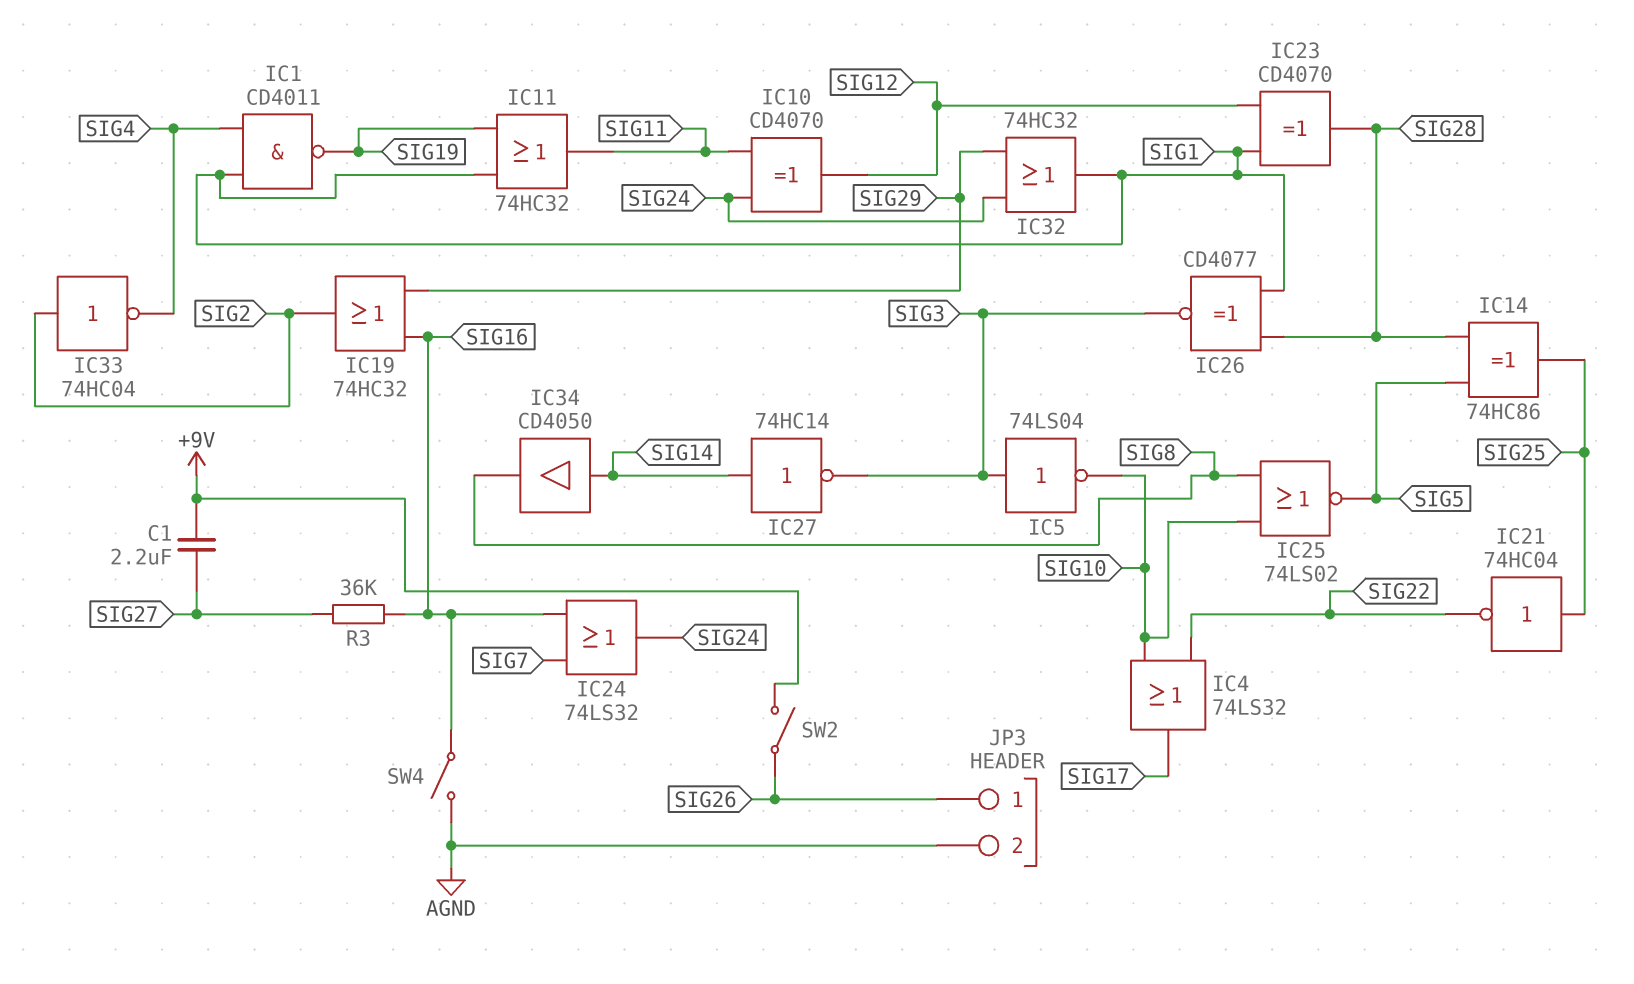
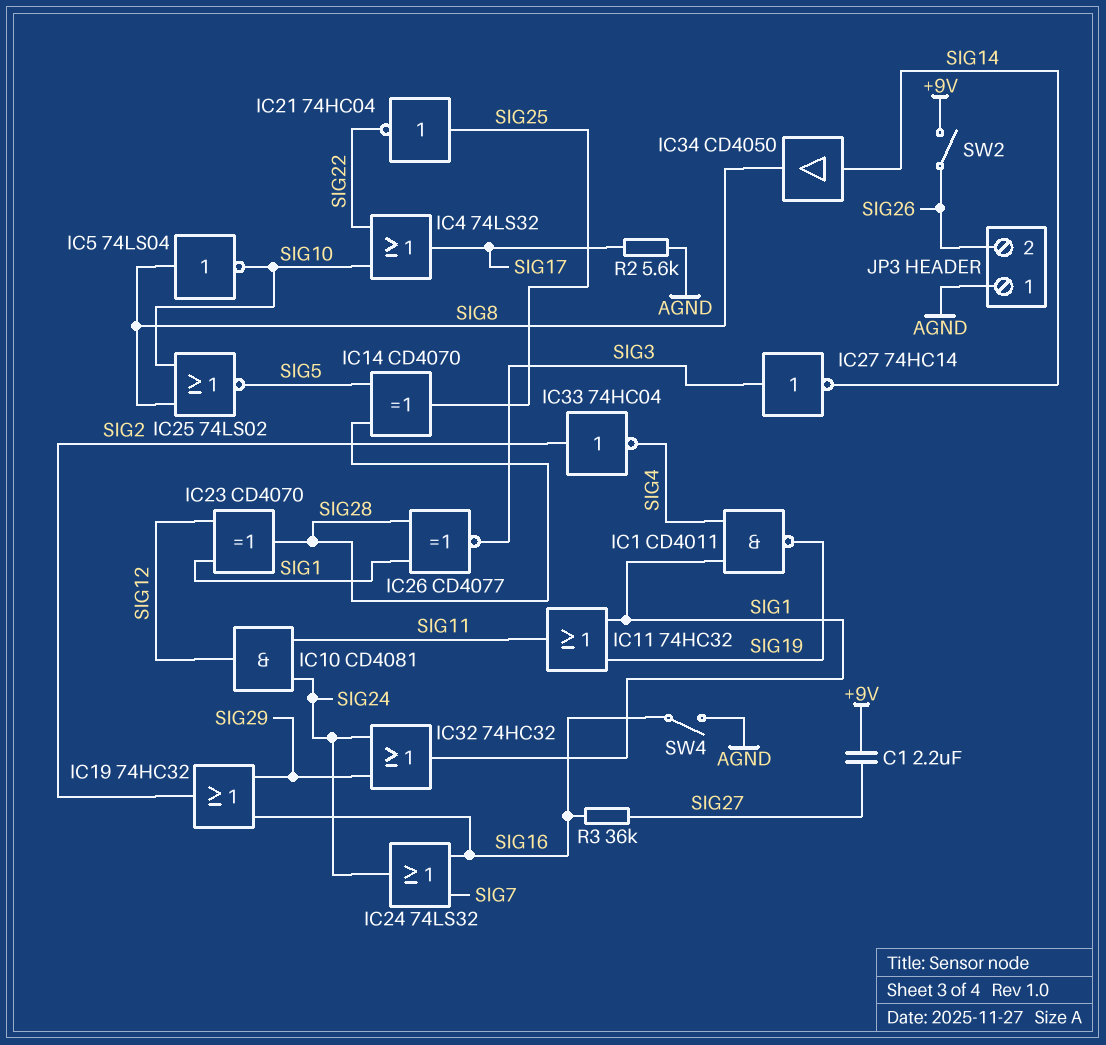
IC5: NOT 74LS04 (in SIG3, out SIG10) -> NOT 74LS04 (in SIG8, out SIG10)
IC10: XOR CD4070 (in SIG11, in SIG24, out SIG12) -> AND CD4081 (in SIG11, in SIG24, out SIG12)
IC14: XOR 74HC86 (in SIG5, in SIG28, out SIG25) -> XOR CD4070 (in SIG5, in SIG28, out SIG25)
IC27: NOT 74HC14 (in SIG14, out SIG3) -> NOT 74HC14 (in SIG3, out SIG14)
JP3 pin 1: SIG26 -> AGND
JP3 pin 2: AGND -> SIG26
R2: none -> 5.6k (AGND, SIG17)

